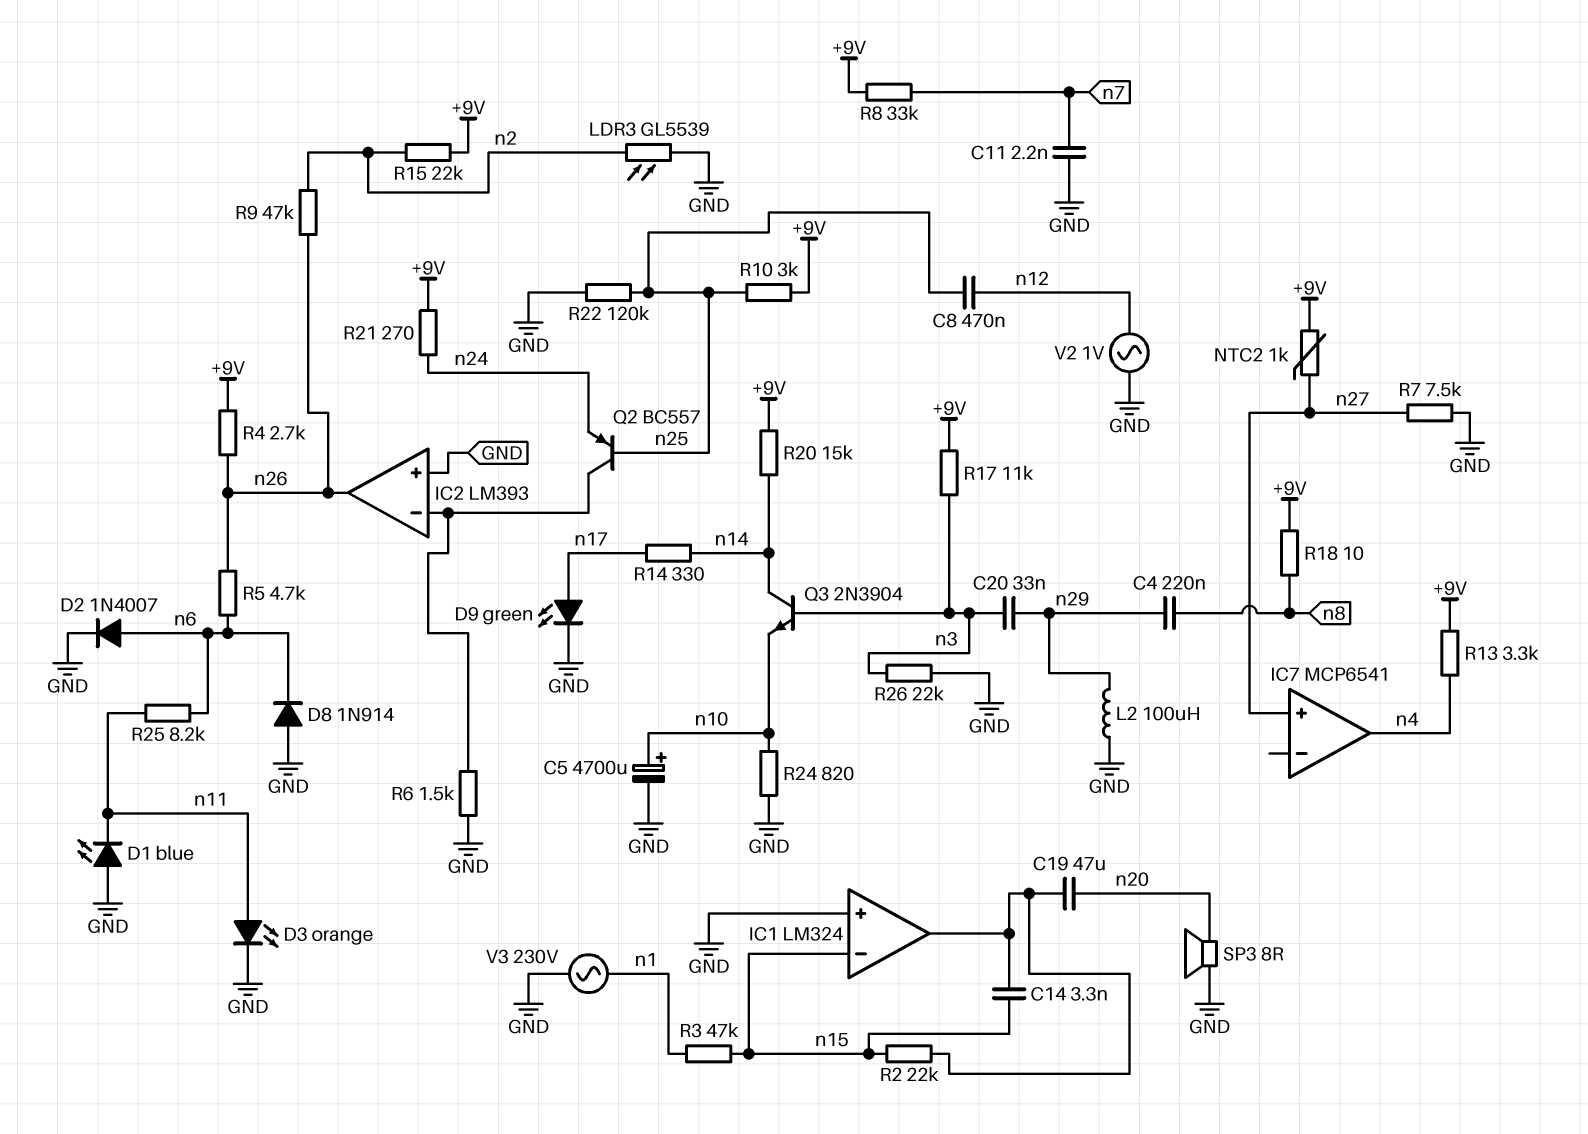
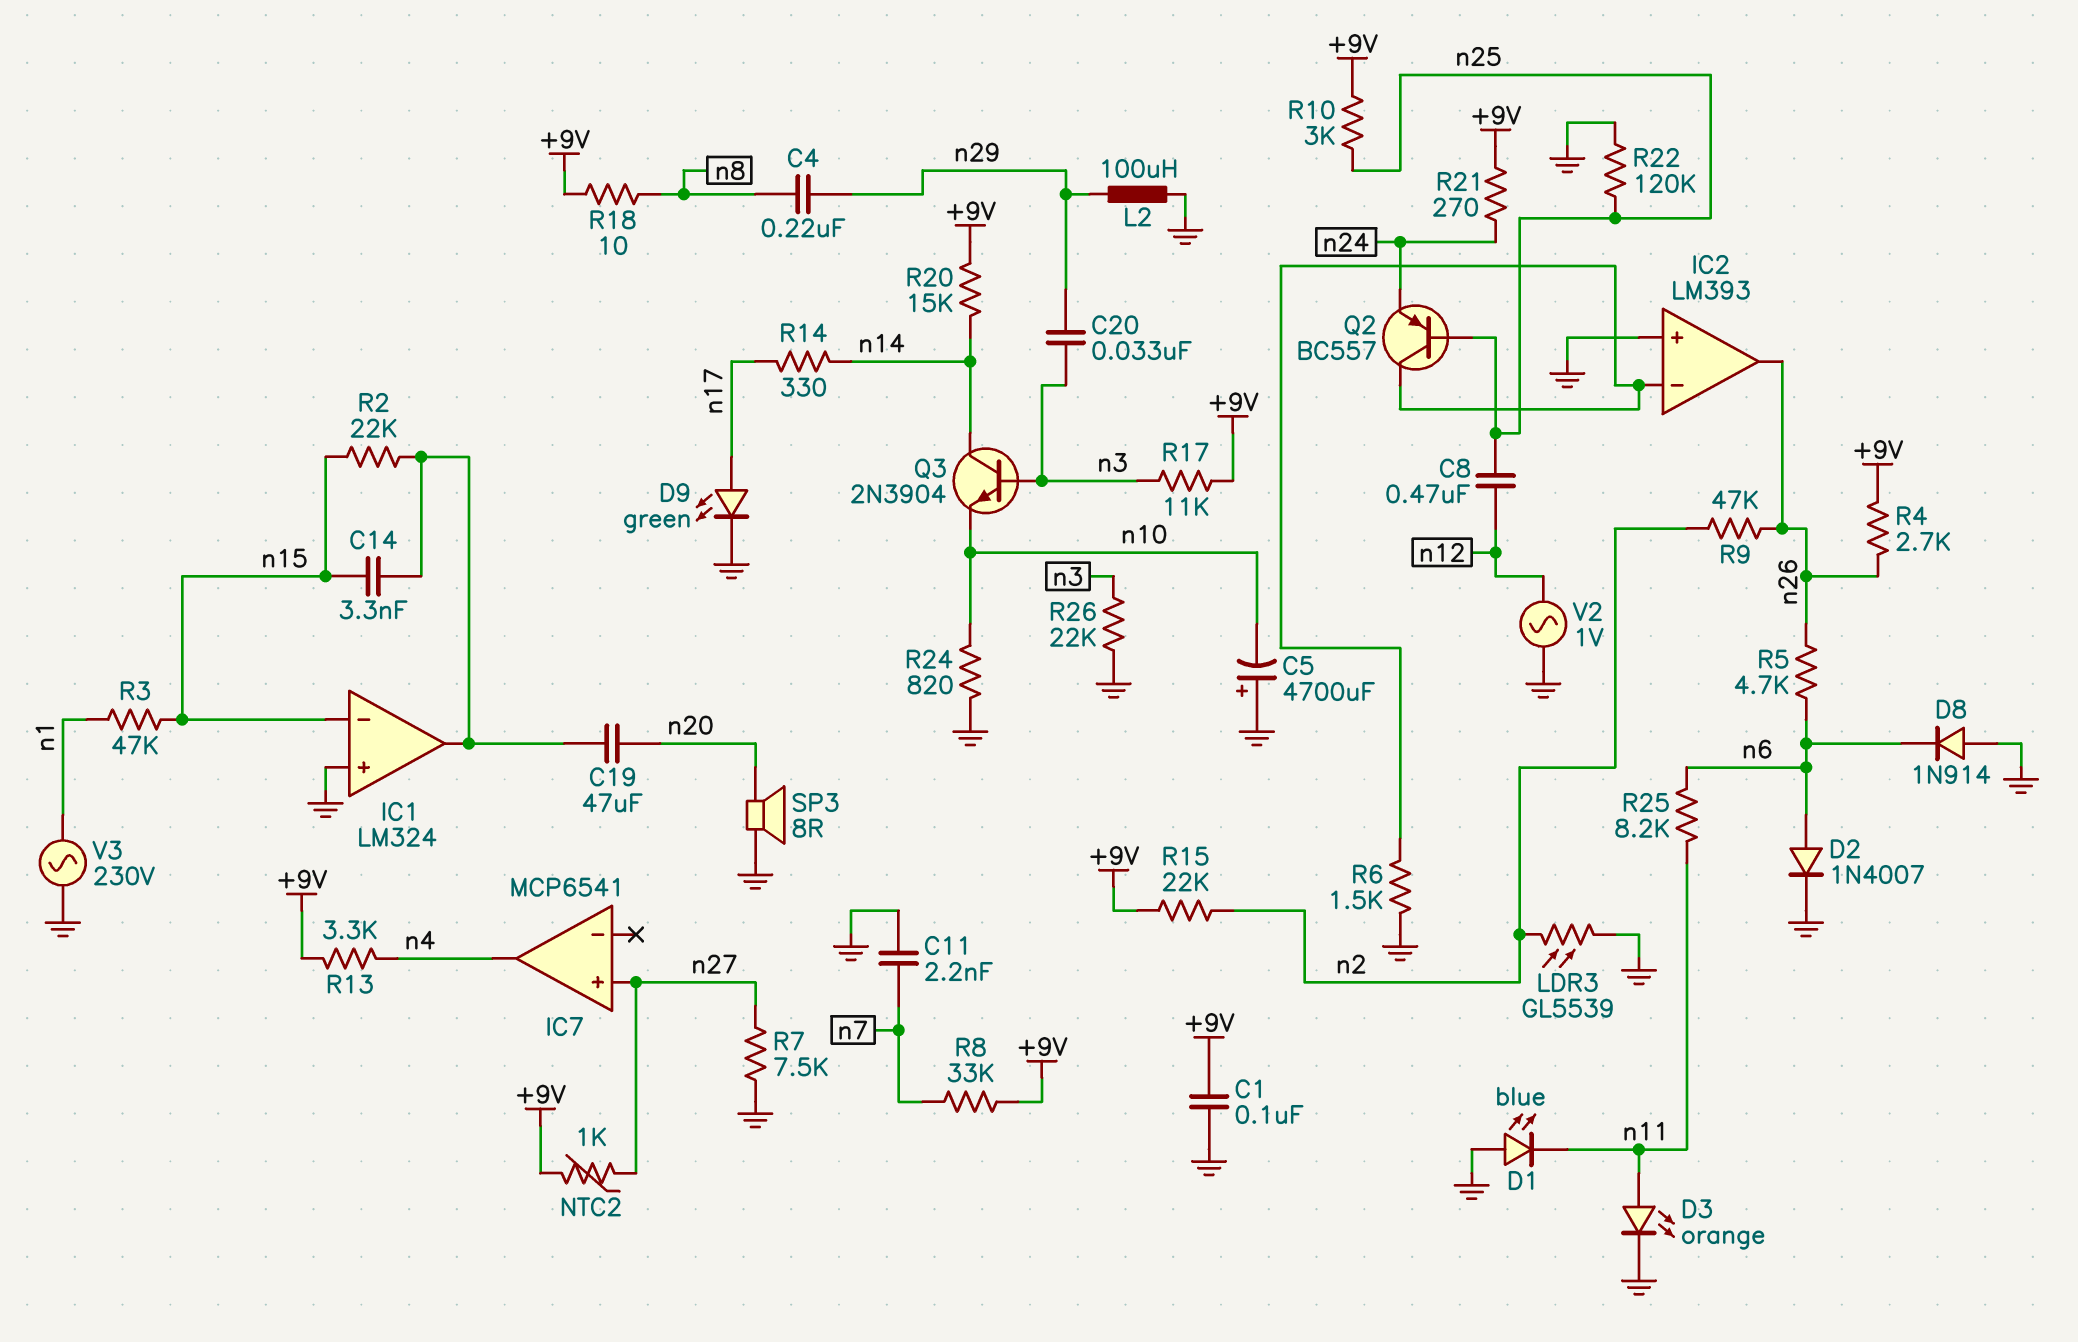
C1: none -> 100nF (+9V, GND)
C5: 4700uF (plus n10, minus GND) -> 4700uF (plus GND, minus n10)

